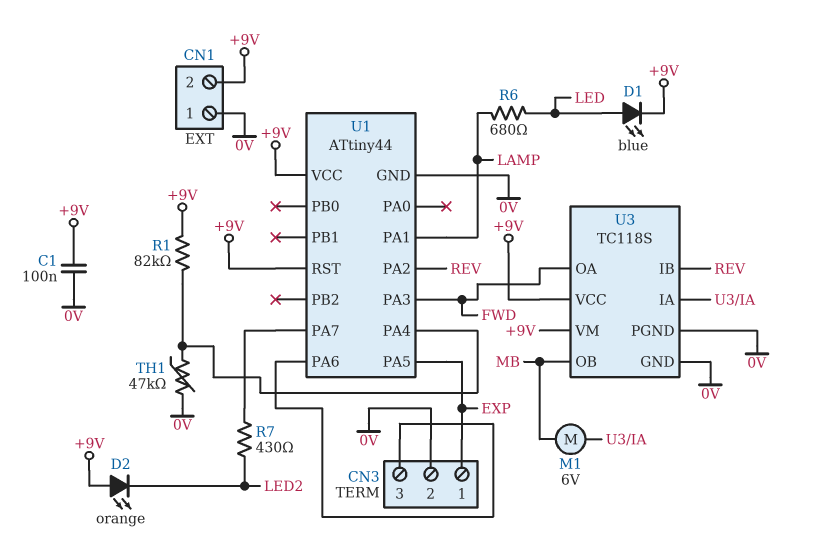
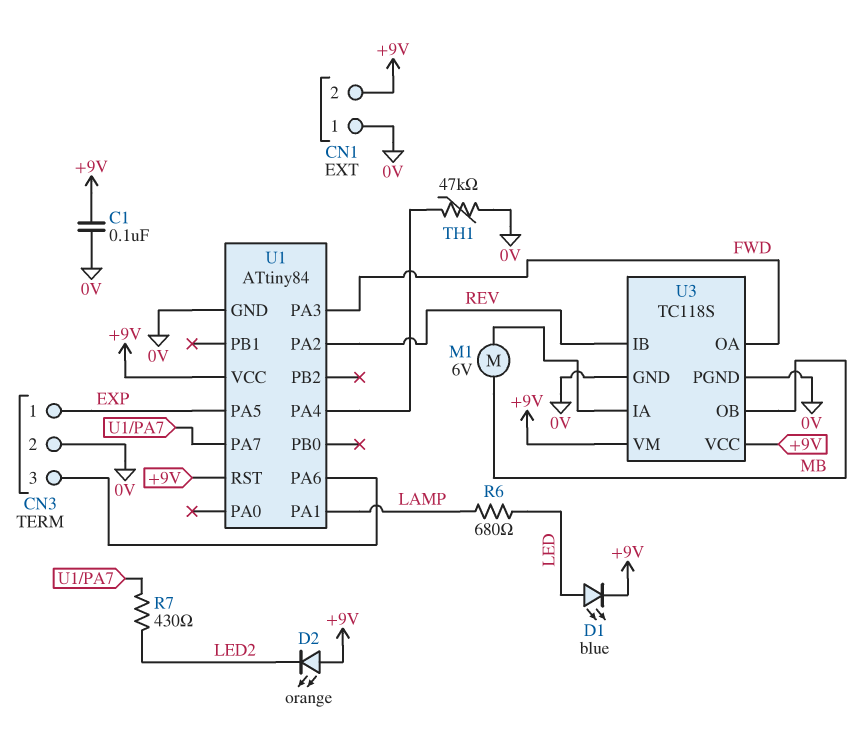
R1: 82k (+9V, U1/PA4) -> none
U1: ATtiny44 -> ATtiny84

